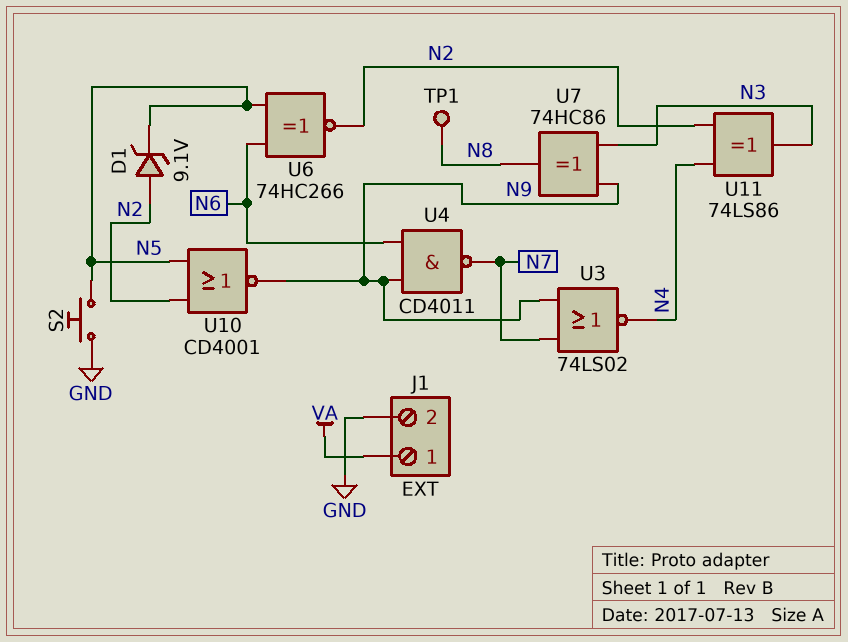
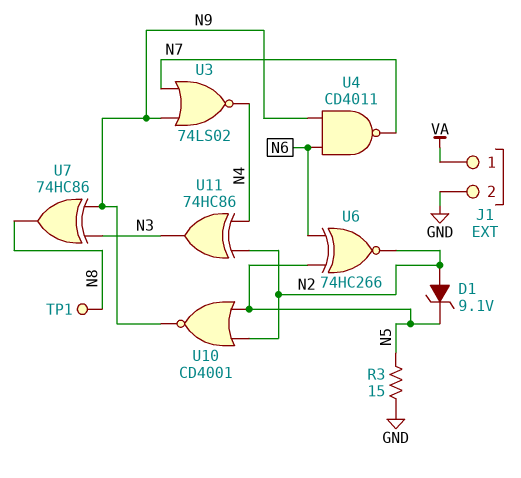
R3: none -> 15 (GND, N5)
S2: button (GND, N5) -> none
U11: XOR 74LS86 (in N2, in N4, out N3) -> XOR 74HC86 (in N2, in N4, out N3)

